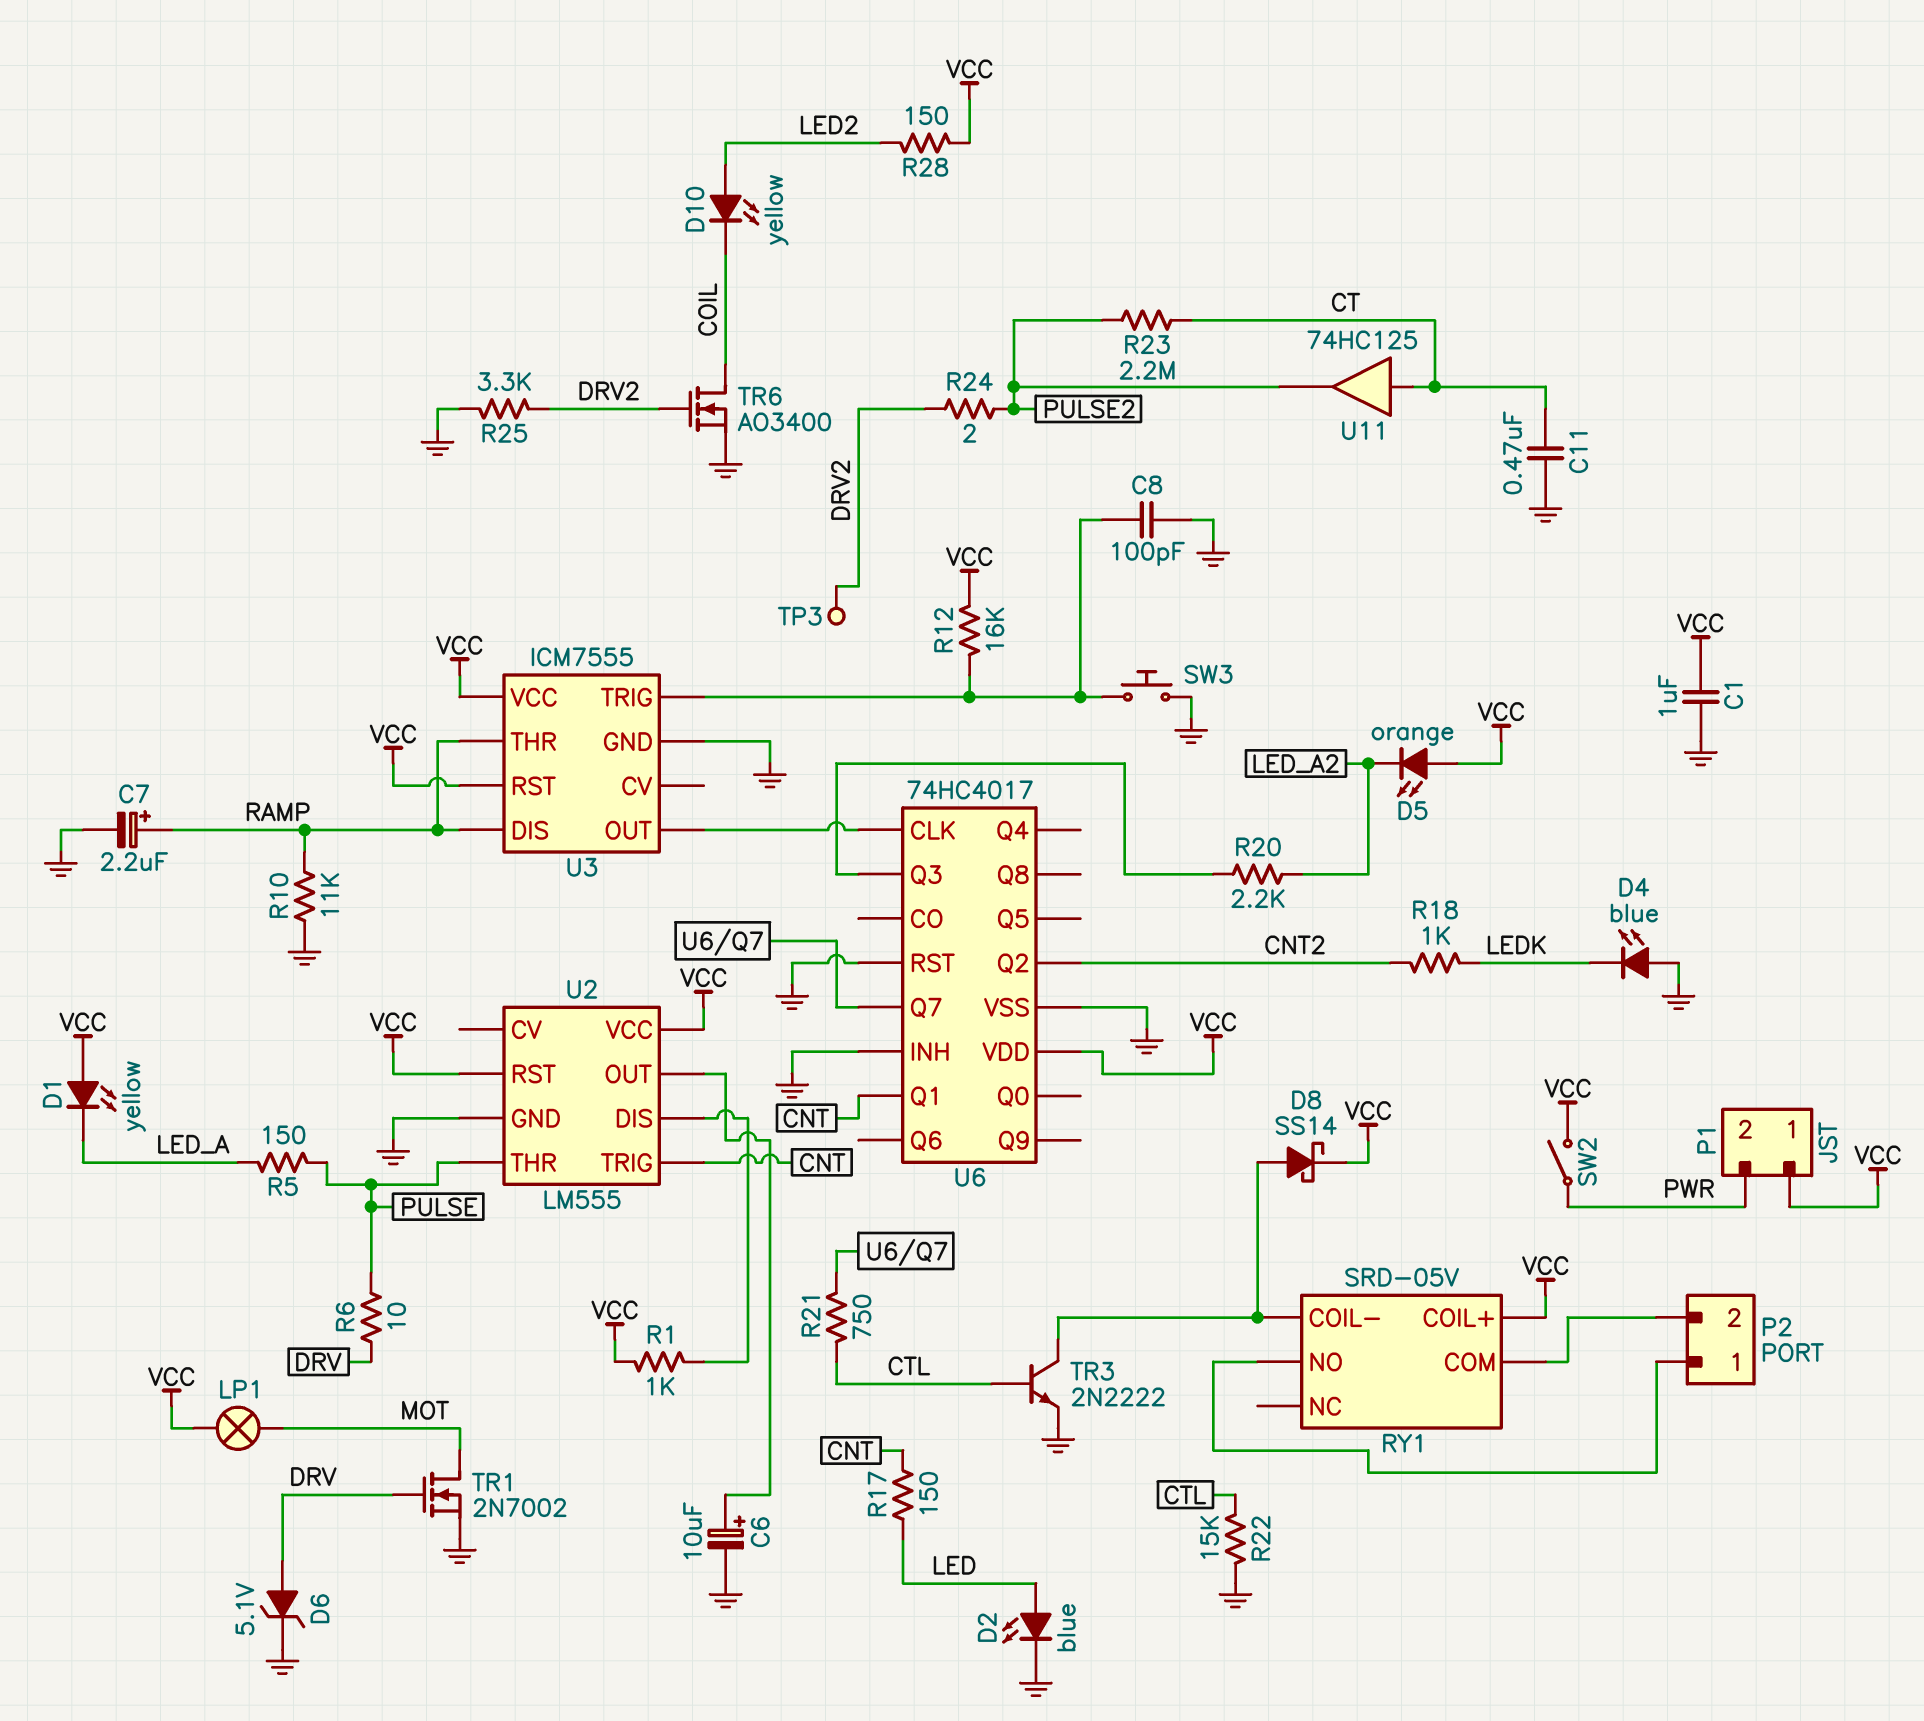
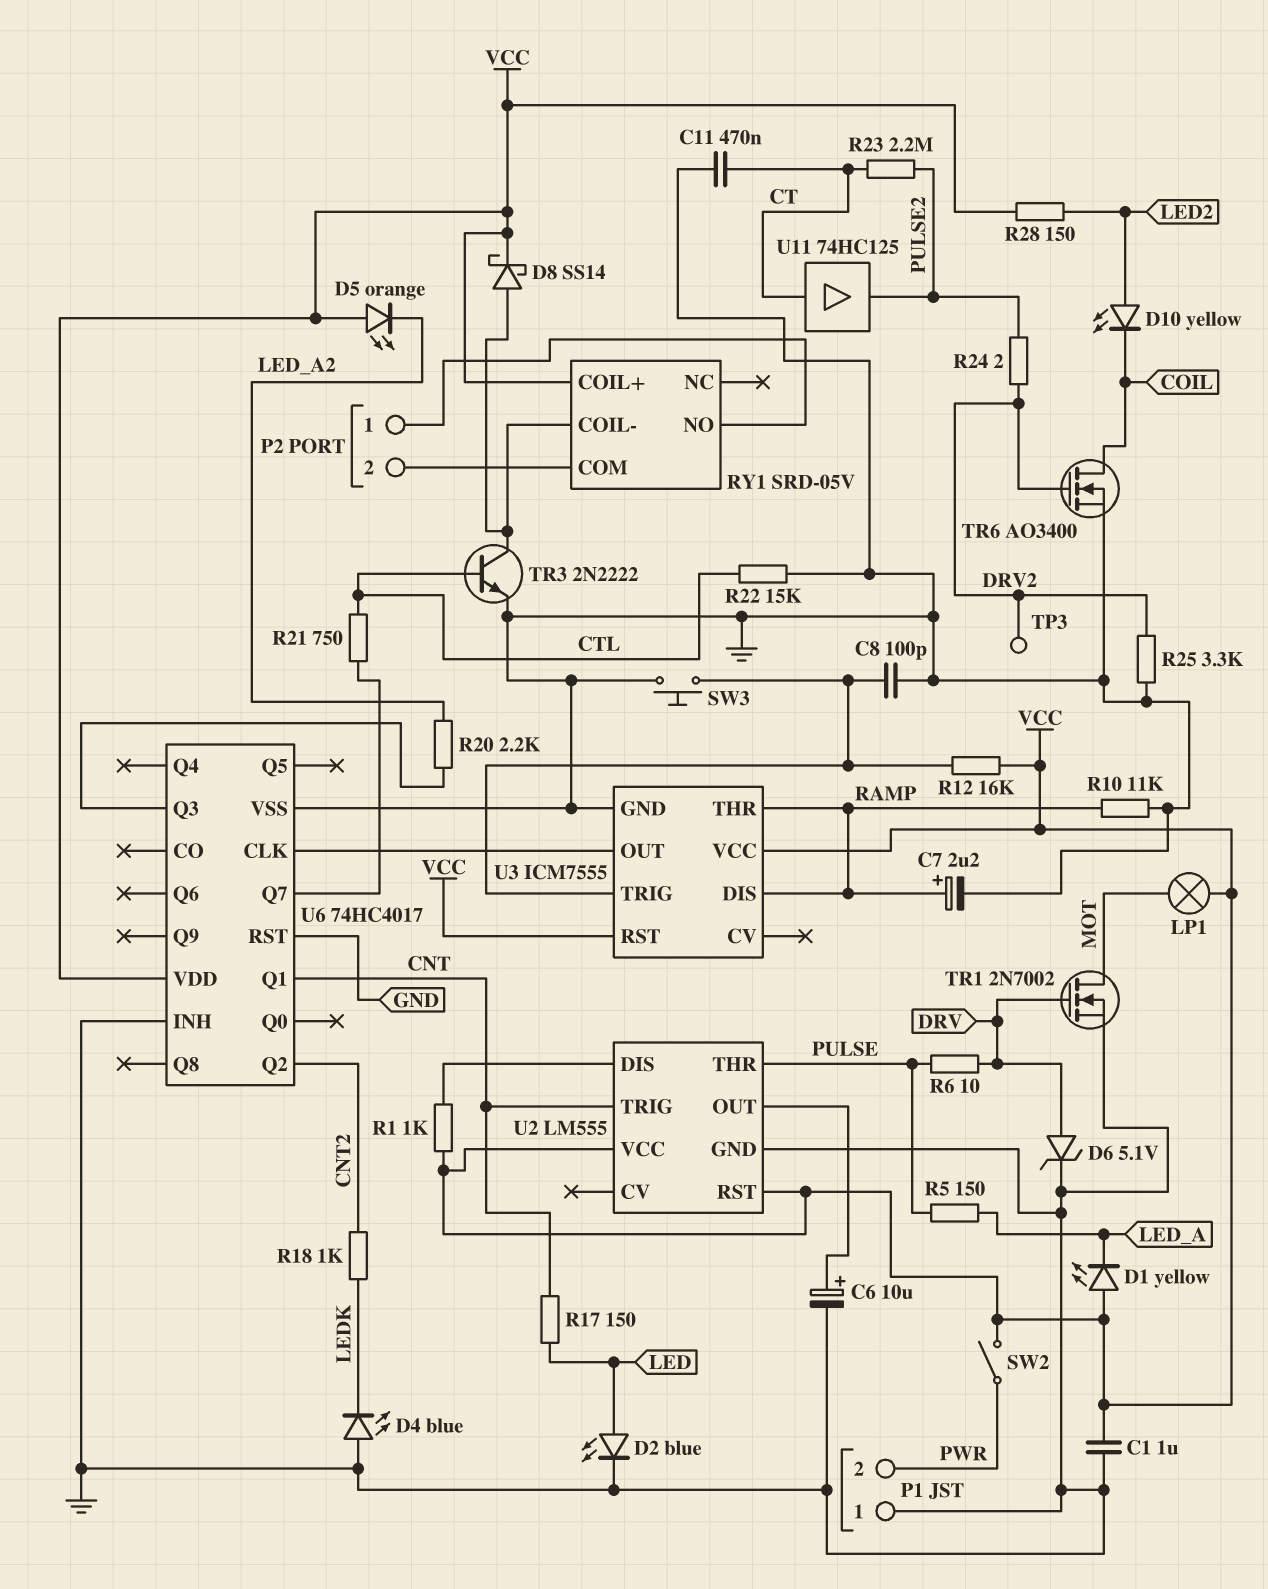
P1 pin 1: VCC -> GND

